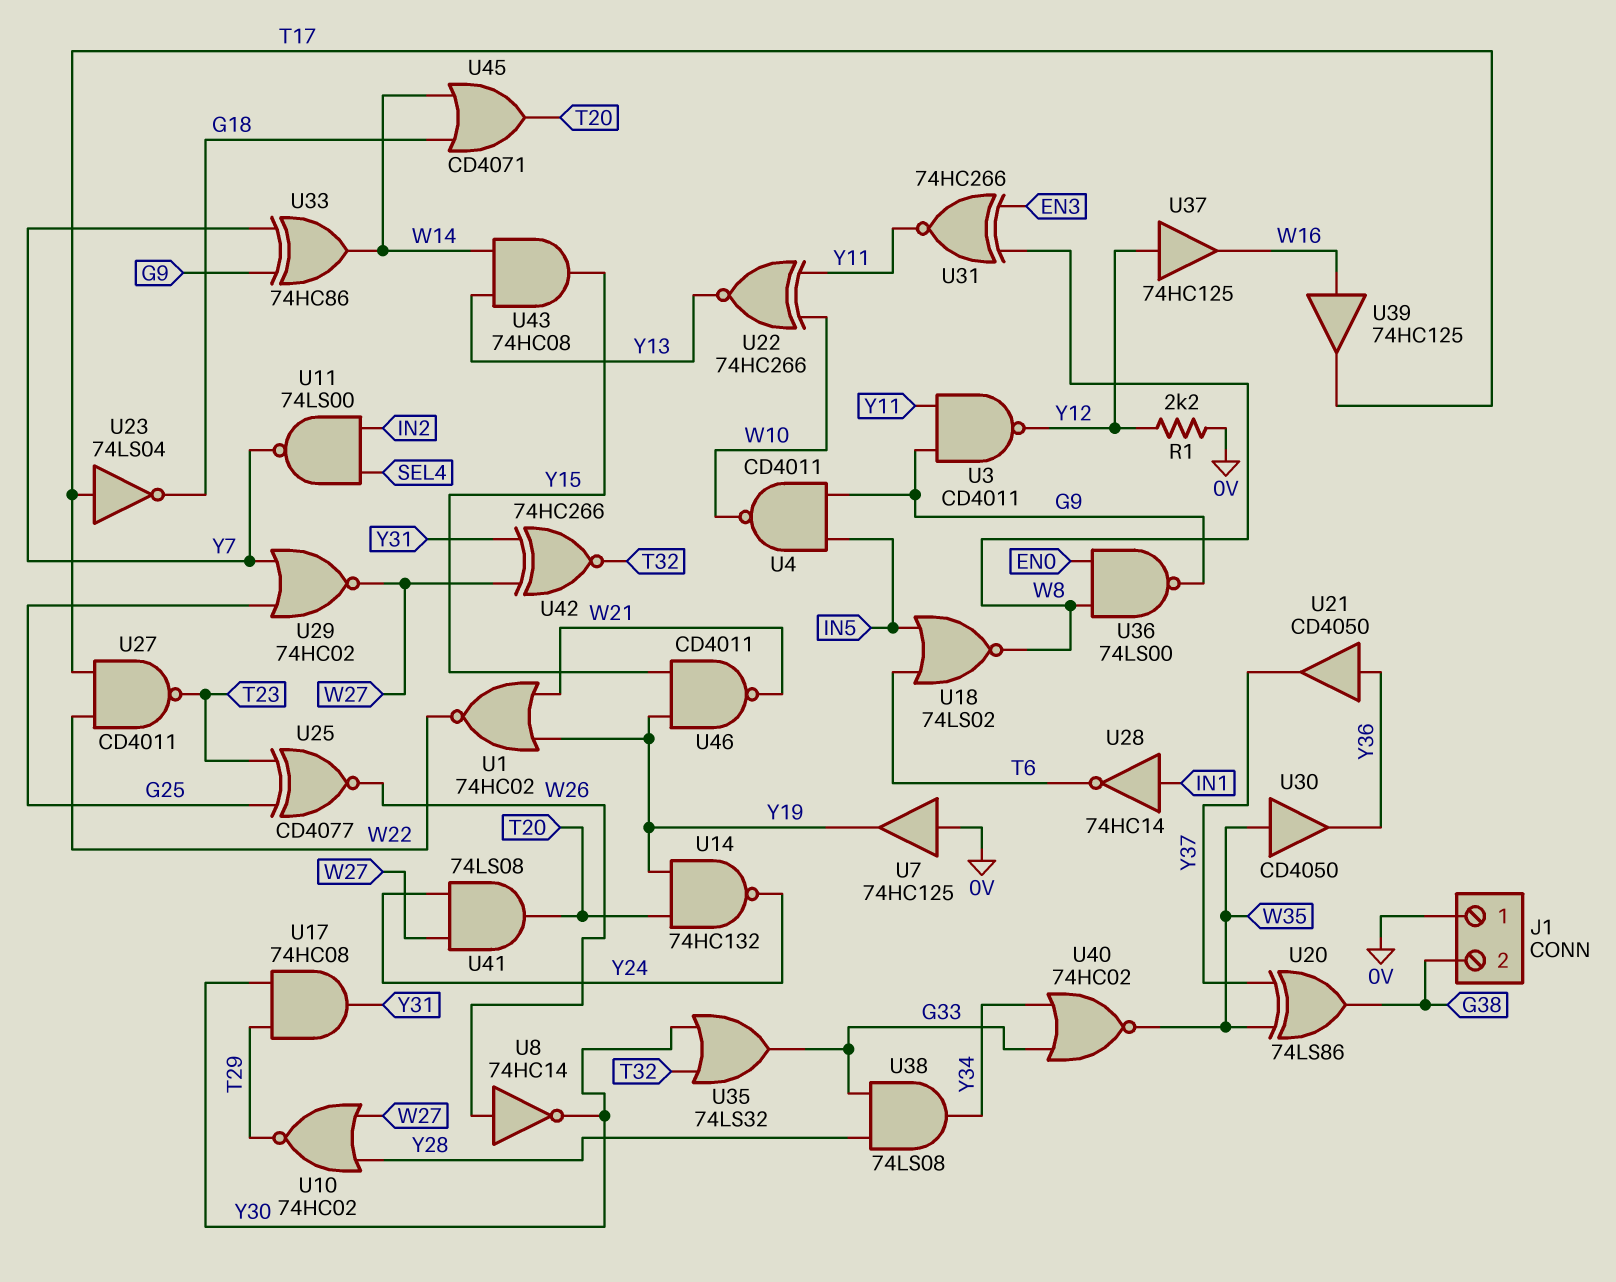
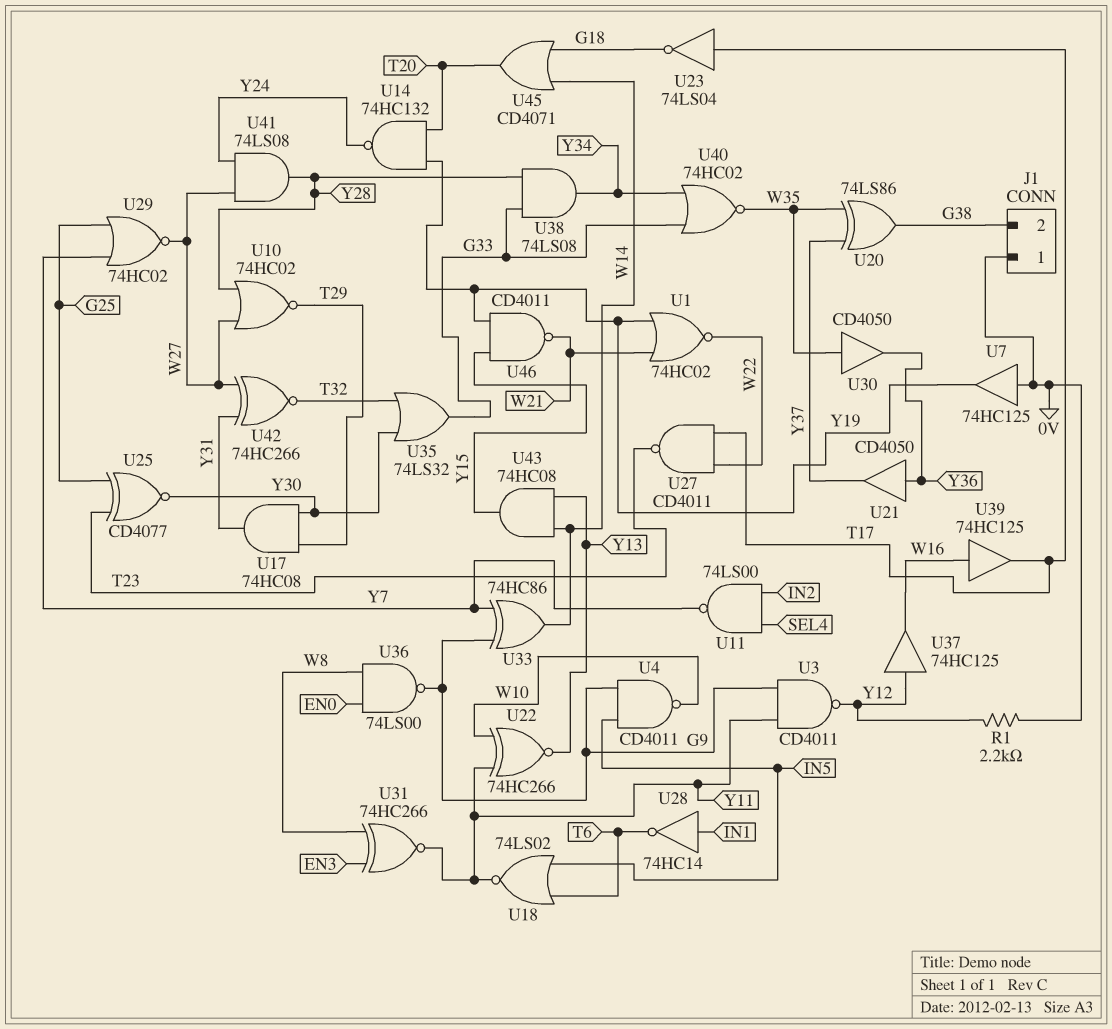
U8: NOT 74HC14 (in W26, out Y30) -> none
U18: NOR 74LS02 (in IN5, in T6, out W8) -> NOR 74LS02 (in IN5, in T6, out Y11)
U25: XNOR CD4077 (in G25, in T23, out W26) -> XNOR CD4077 (in G25, in T23, out Y30)
U41: AND 74LS08 (in W27, in Y24, out T20) -> AND 74LS08 (in W27, in Y24, out Y28)

